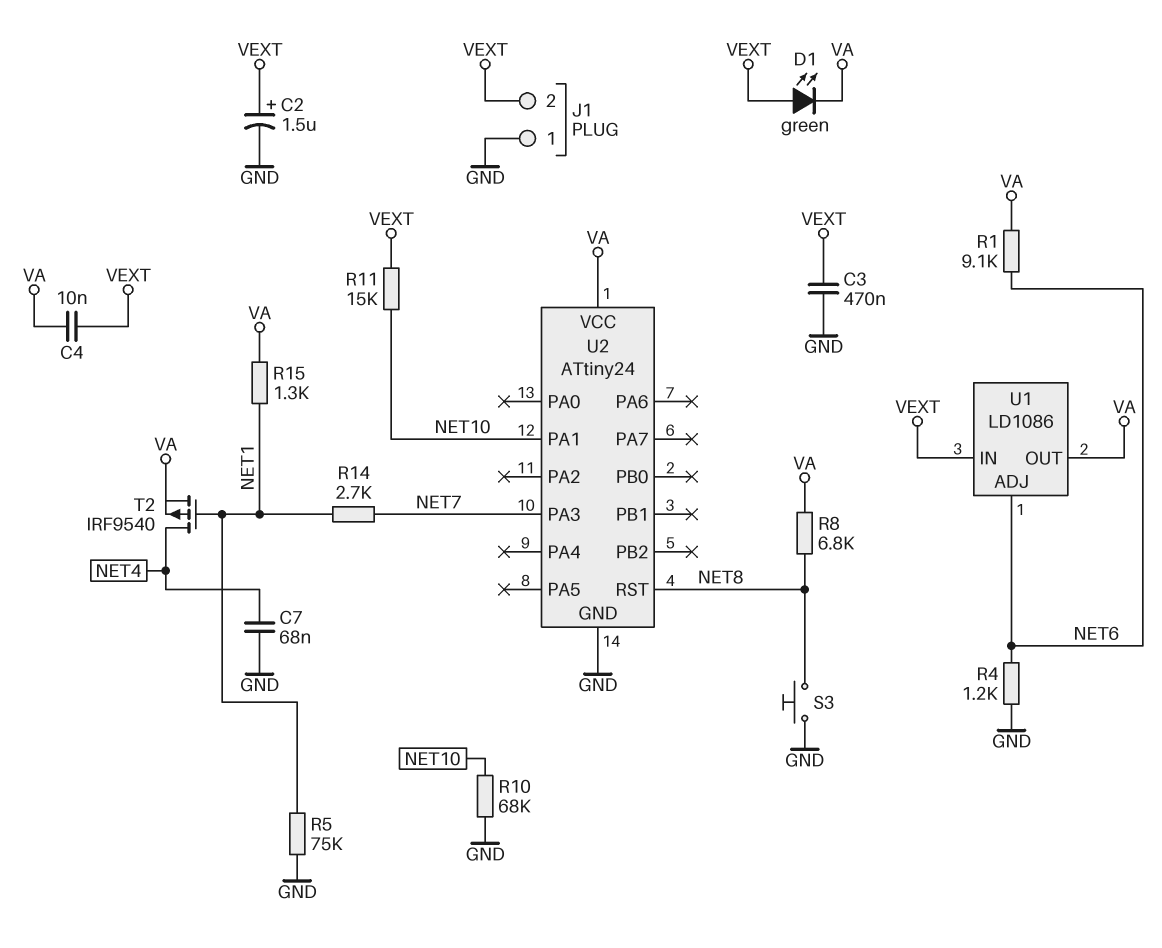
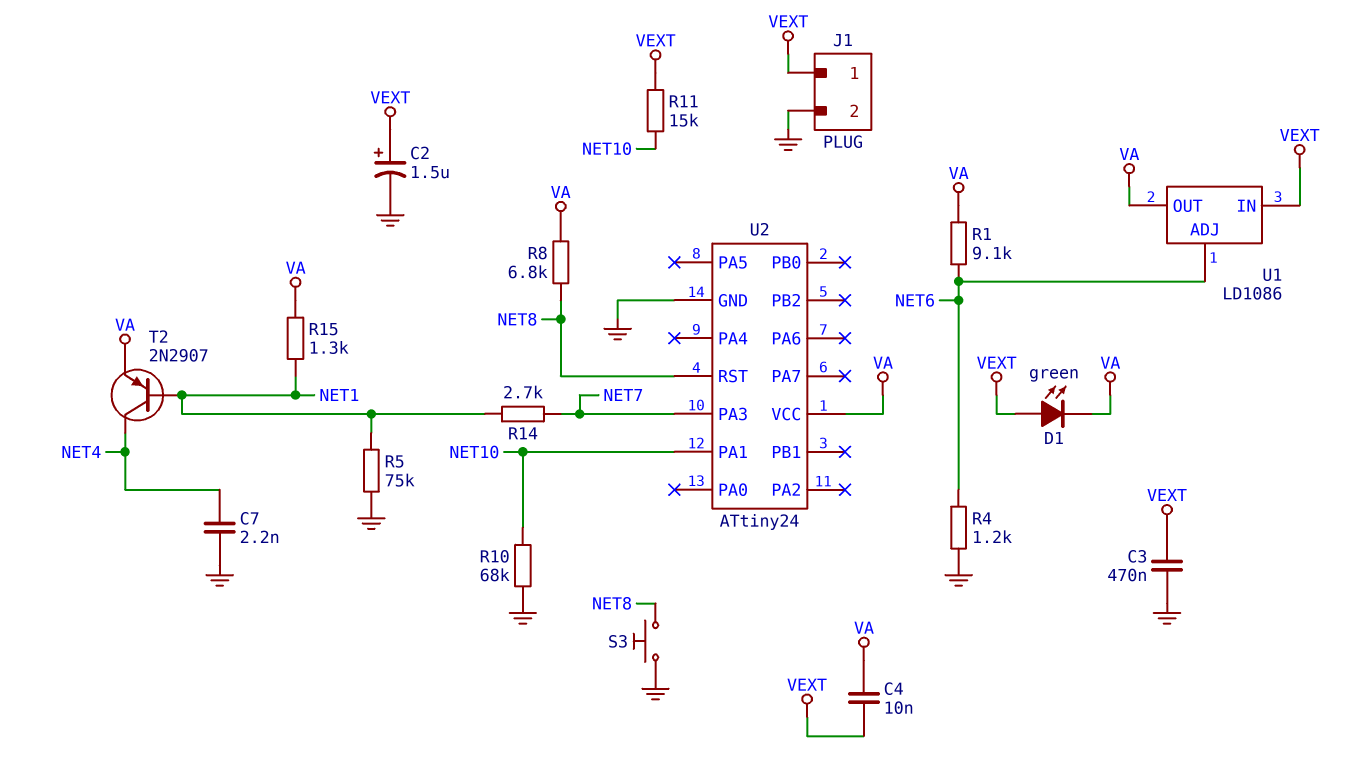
C7: 68nF (GND, NET4) -> 2.2nF (GND, NET4)
J1 pin 1: GND -> VEXT
J1 pin 2: VEXT -> GND
T2: PMOS IRF9540 (G NET1, D NET4, S VA) -> PNP 2N2907 (B NET1, C NET4, E VA)

